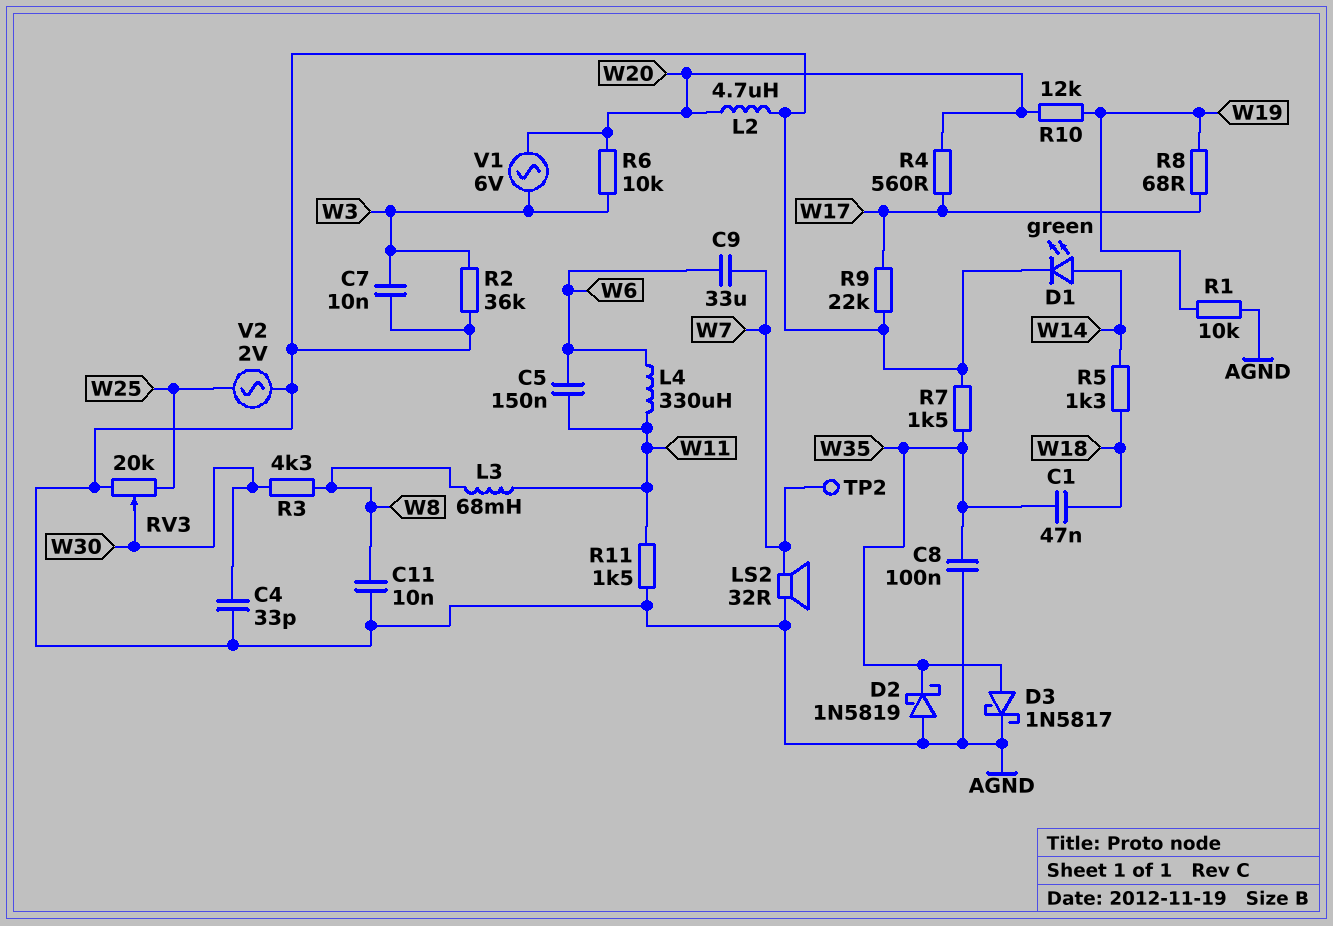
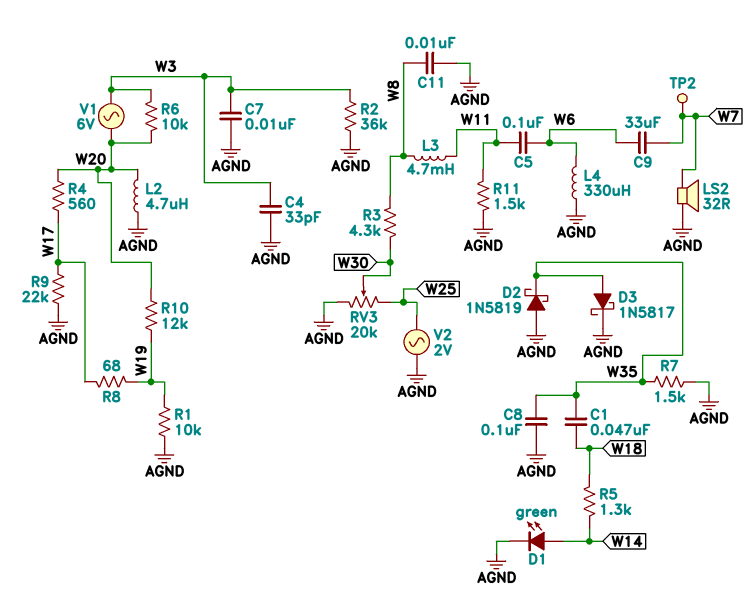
C4: 33pF (AGND, W30) -> 33pF (AGND, W3)
C5: 150nF (W6, W11) -> 100nF (W6, W11)
L3: 68mH (W8, W11) -> 4.7mH (W8, W11)
L4: 330uH (W6, W11) -> 330uH (AGND, W6)

